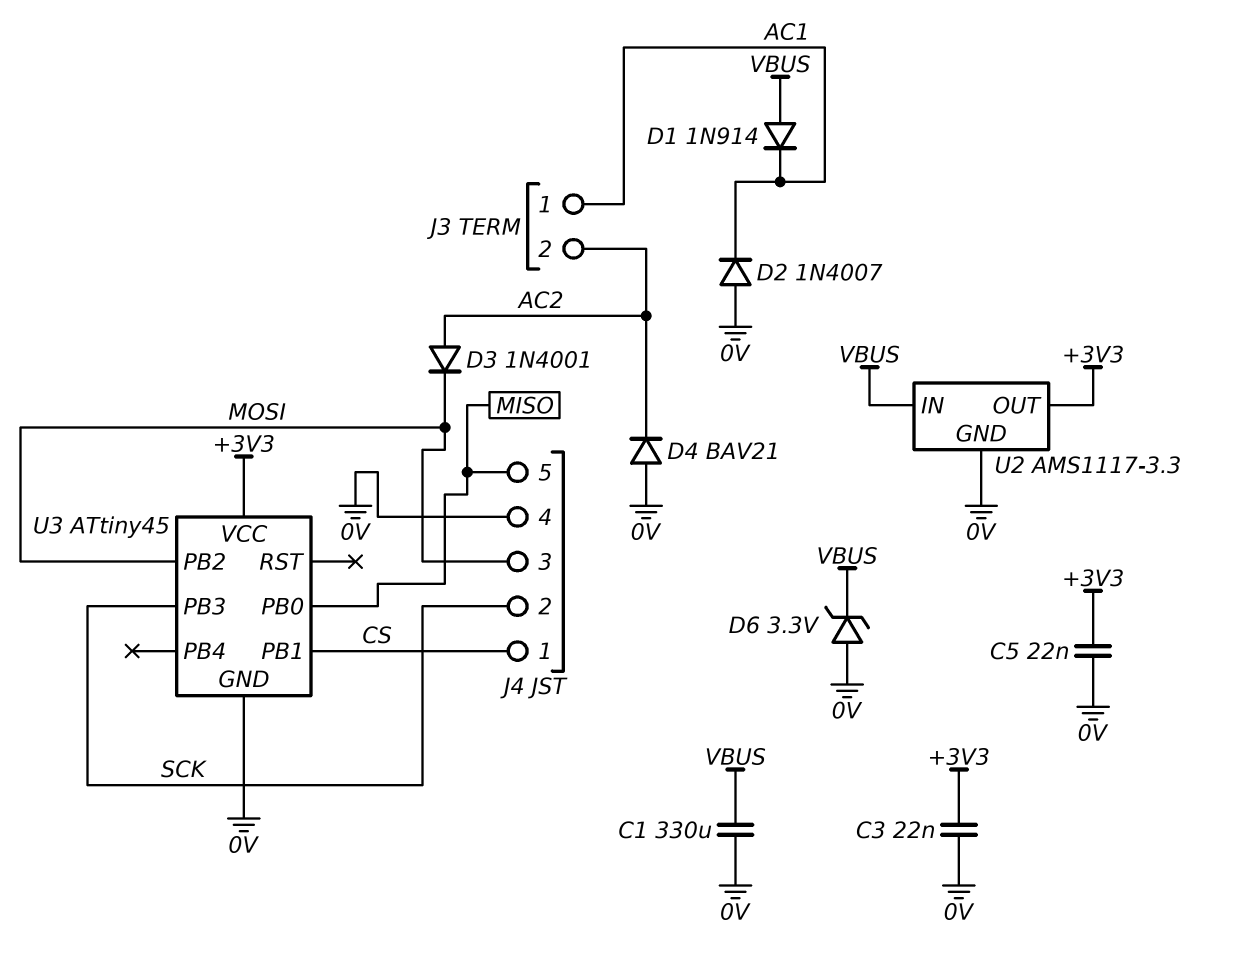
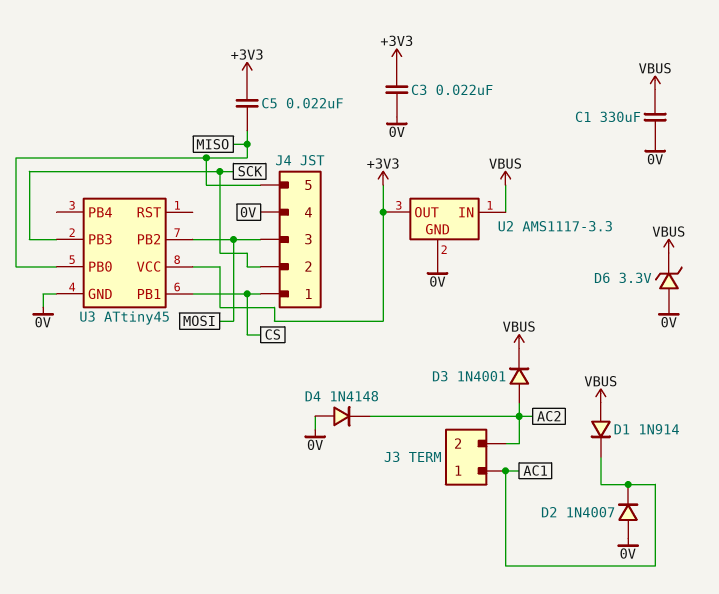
C5: 22nF (+3V3, 0V) -> 22nF (+3V3, MISO)
D3: diode 1N4001 (A AC2, K MOSI) -> diode 1N4001 (A AC2, K VBUS)
D4: diode BAV21 (A 0V, K AC2) -> diode 1N4148 (A 0V, K AC2)

